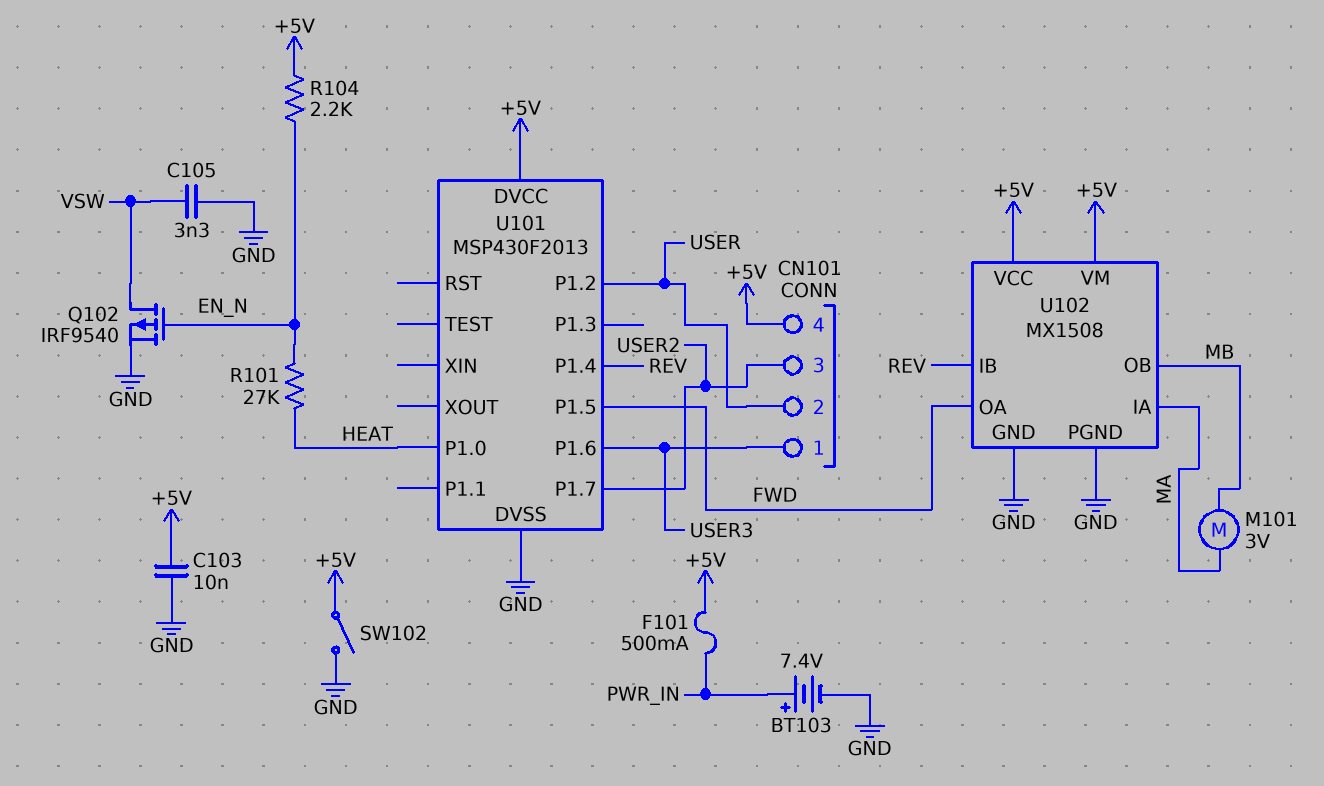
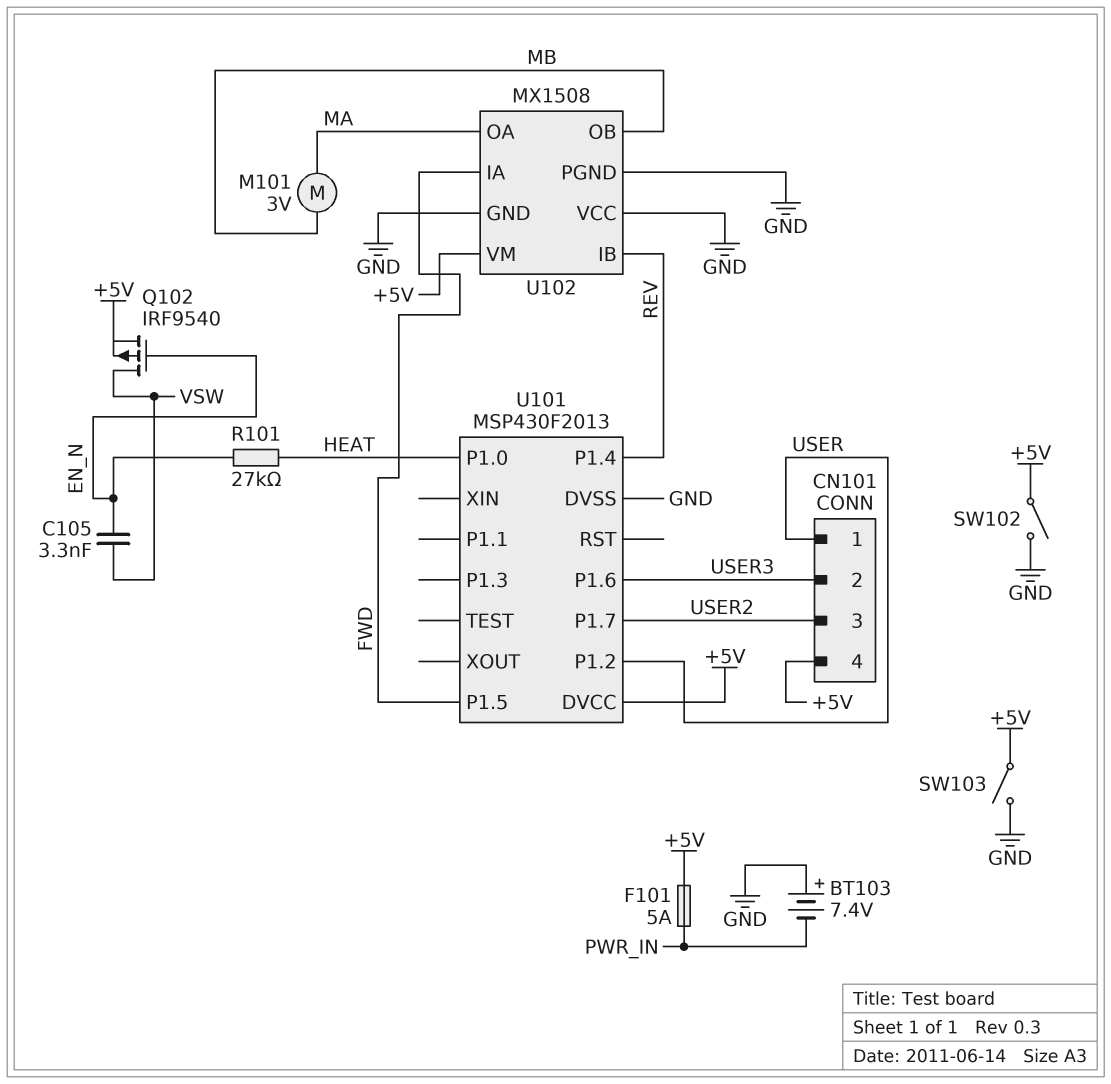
BT103: 7.4V (plus PWR_IN, minus GND) -> 7.4V (plus GND, minus PWR_IN)
C103: 10nF (+5V, GND) -> none
C105: 3.3nF (GND, VSW) -> 3.3nF (EN_N, VSW)
CN101 pin 1: USER3 -> USER
CN101 pin 2: USER -> USER3
F101: 500mA (+5V, PWR_IN) -> 5A (+5V, PWR_IN)
Q102: PMOS IRF9540 (G EN_N, D VSW, S GND) -> PMOS IRF9540 (G EN_N, D VSW, S +5V)
R104: 2.2k (+5V, EN_N) -> none
SW103: none -> switch (+5V, GND)
U102 pin IA: MA -> FWD
U102 pin OA: FWD -> MA
U102 pin VCC: +5V -> GND

